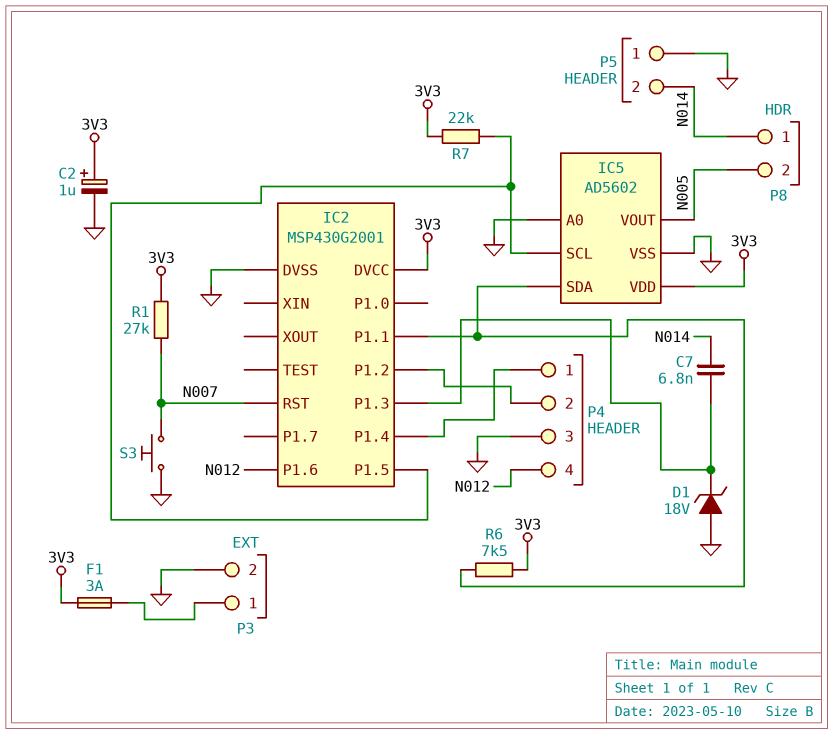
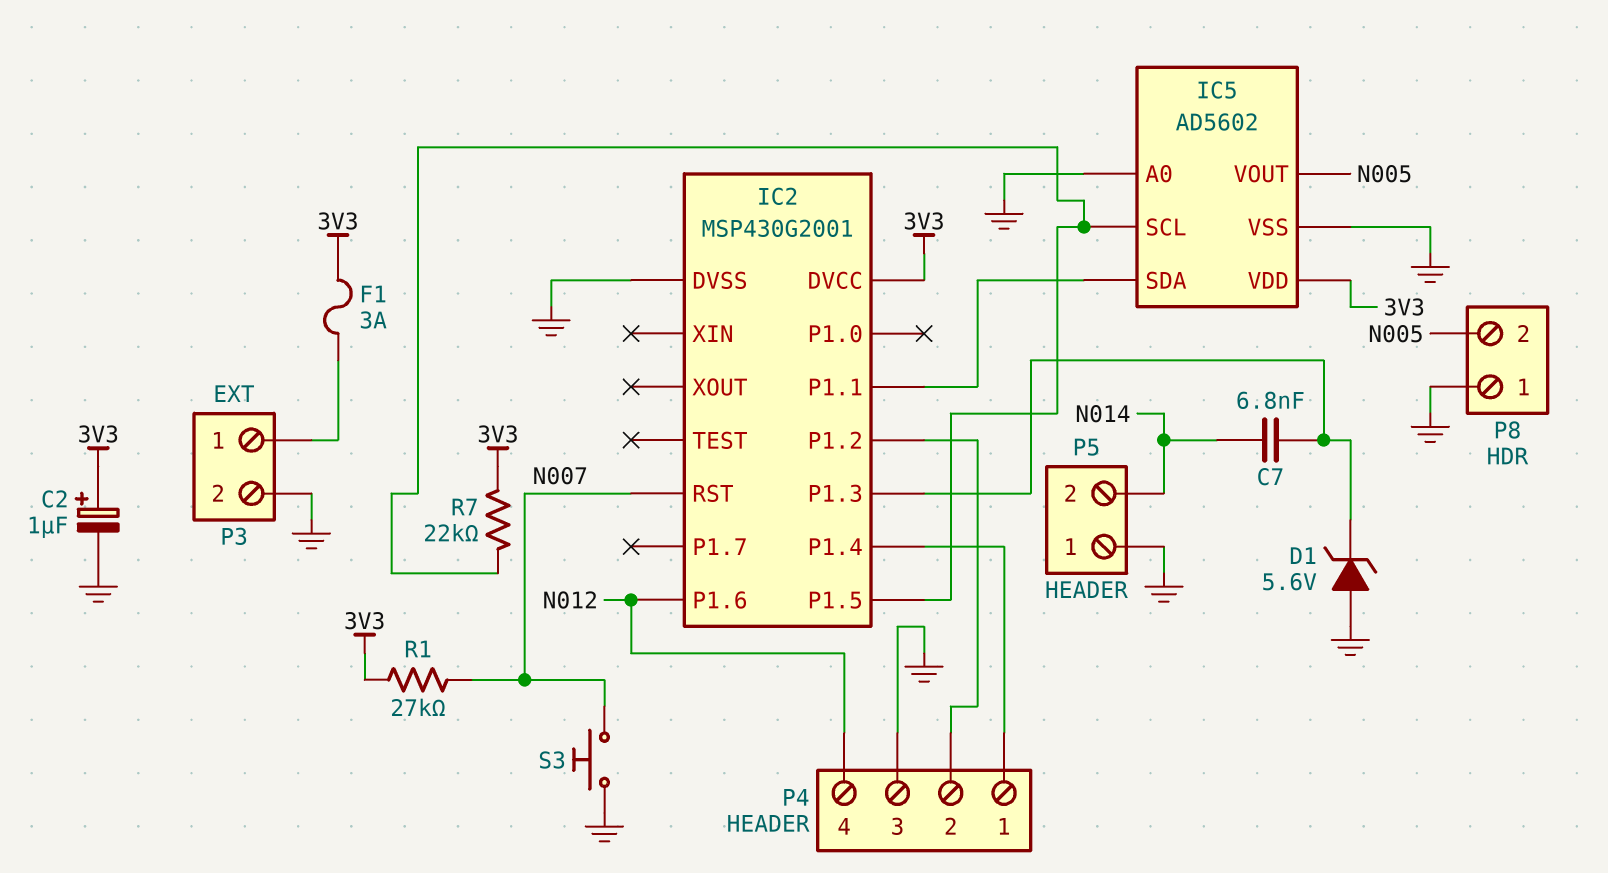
D1: zener 18V (A GND, K IC2/P1.3) -> zener 5.6V (A GND, K IC2/P1.3)
P8 pin 1: N014 -> GND
R6: 7.5k (3V3, IC2/P1.1) -> none

